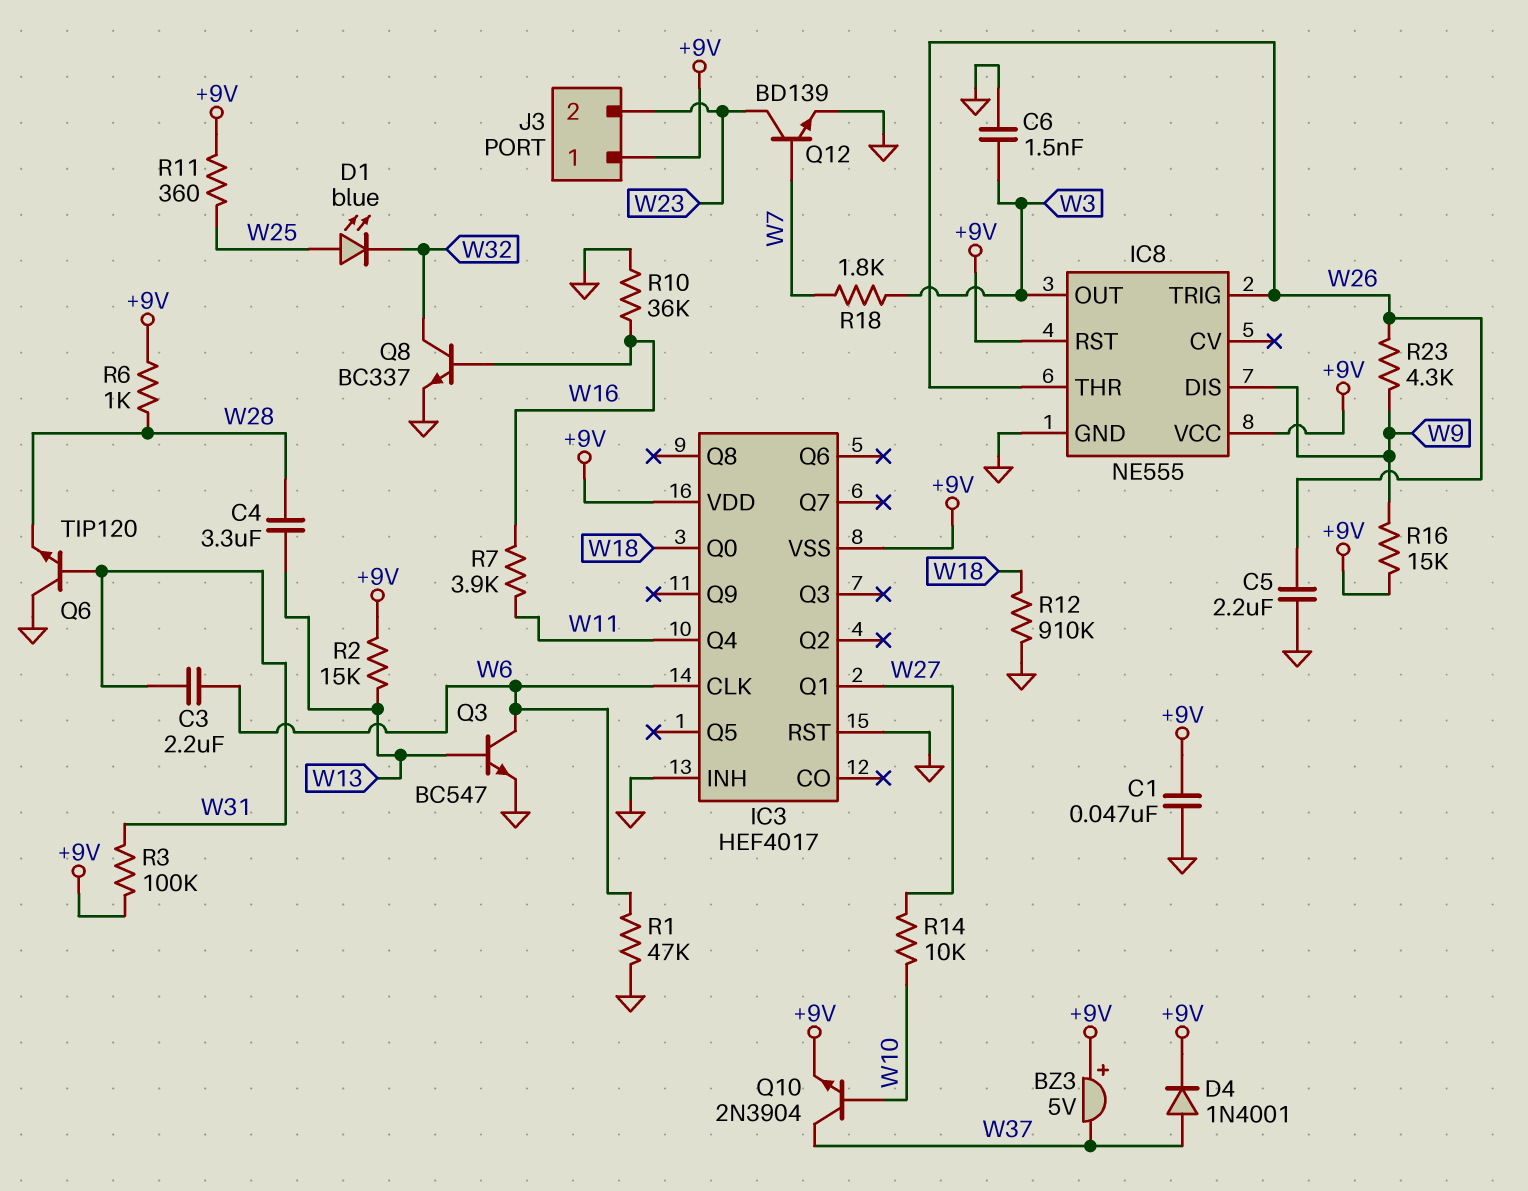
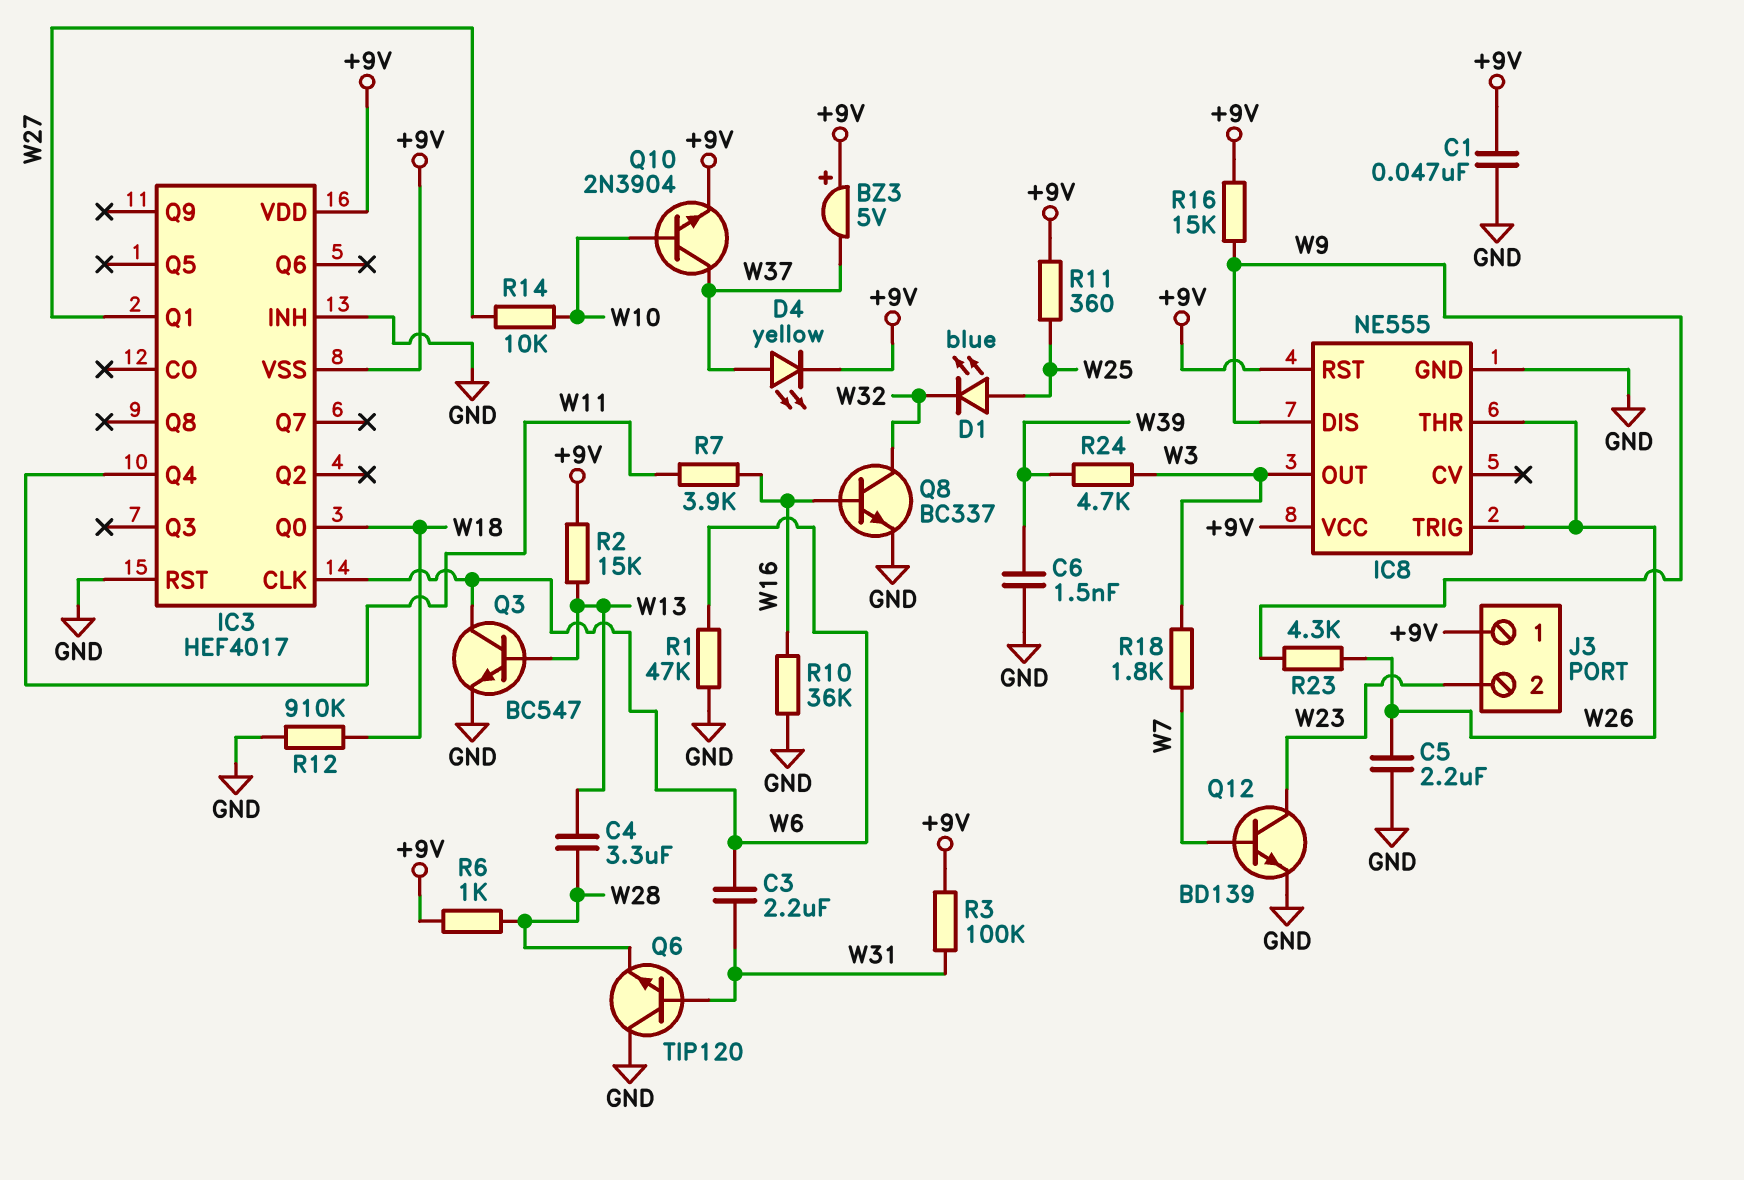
C6: 1.5nF (GND, W3) -> 1.5nF (GND, W39)
D4: diode 1N4001 (A W37, K +9V) -> LED yellow (A W37, K +9V)
R24: none -> 4.7k (W3, W39)

